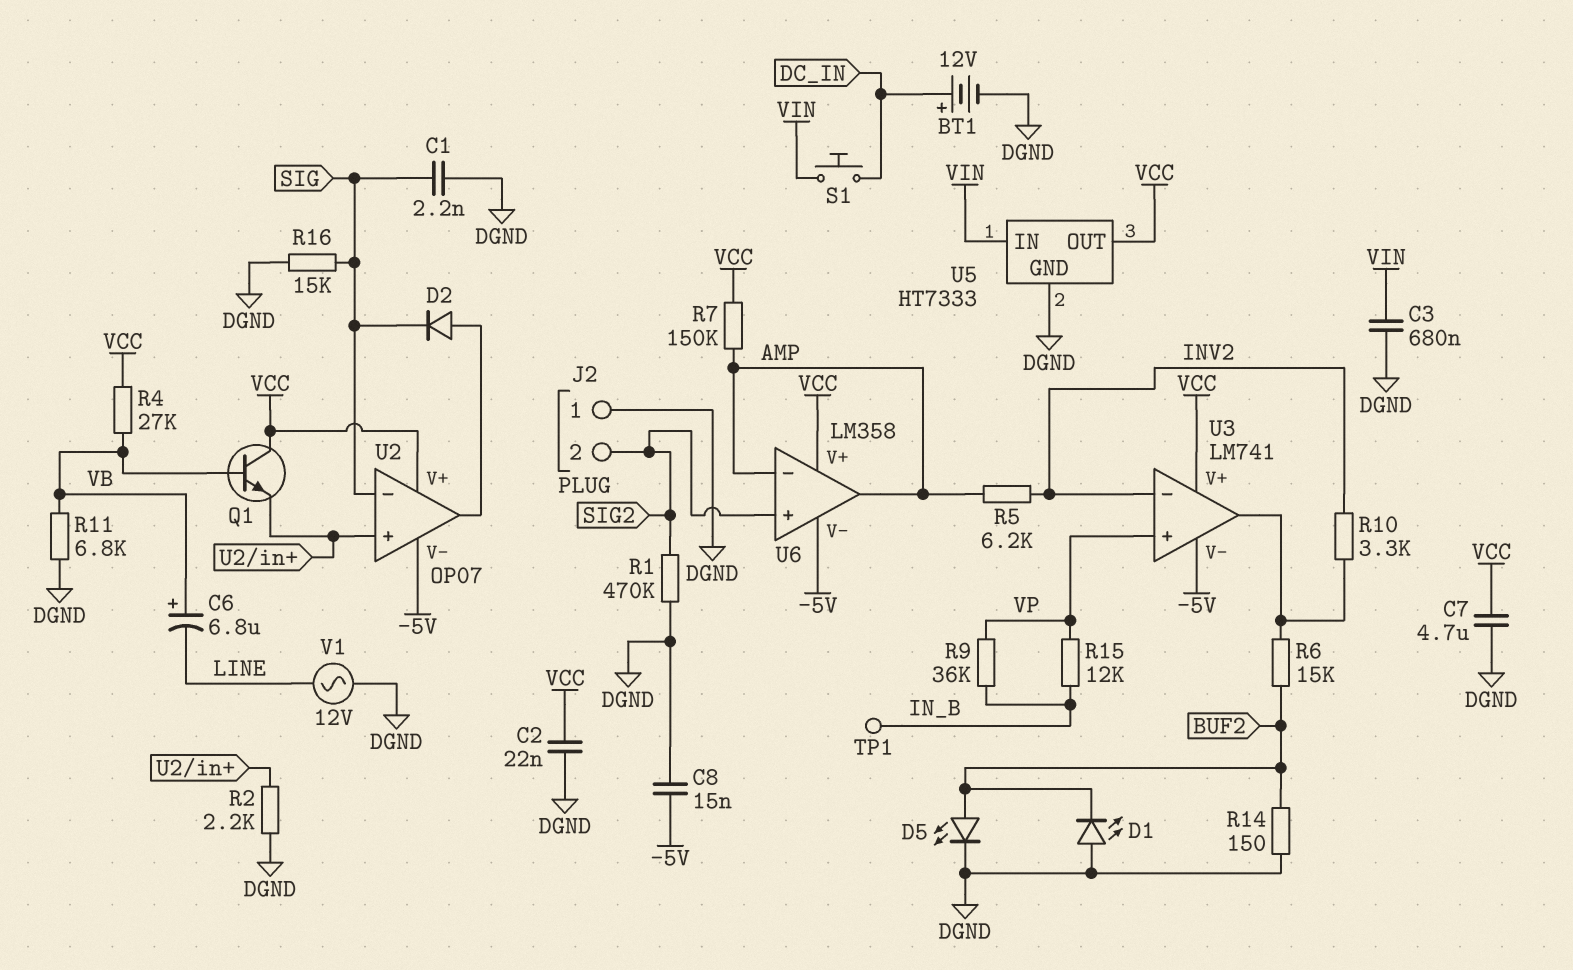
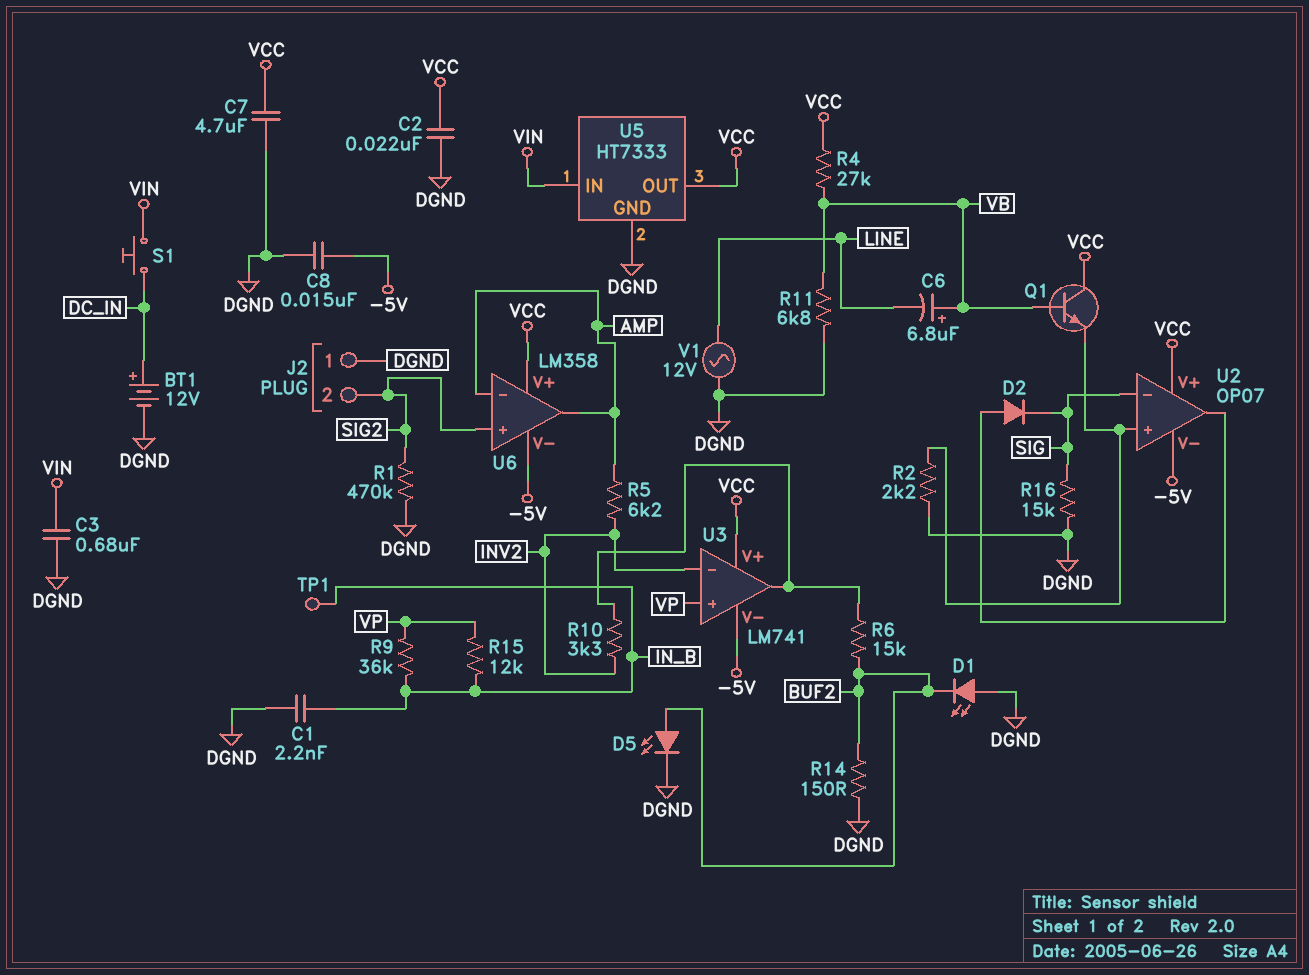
C1: 2.2nF (DGND, SIG) -> 2.2nF (DGND, IN_B)
R7: 150k (AMP, VCC) -> none

